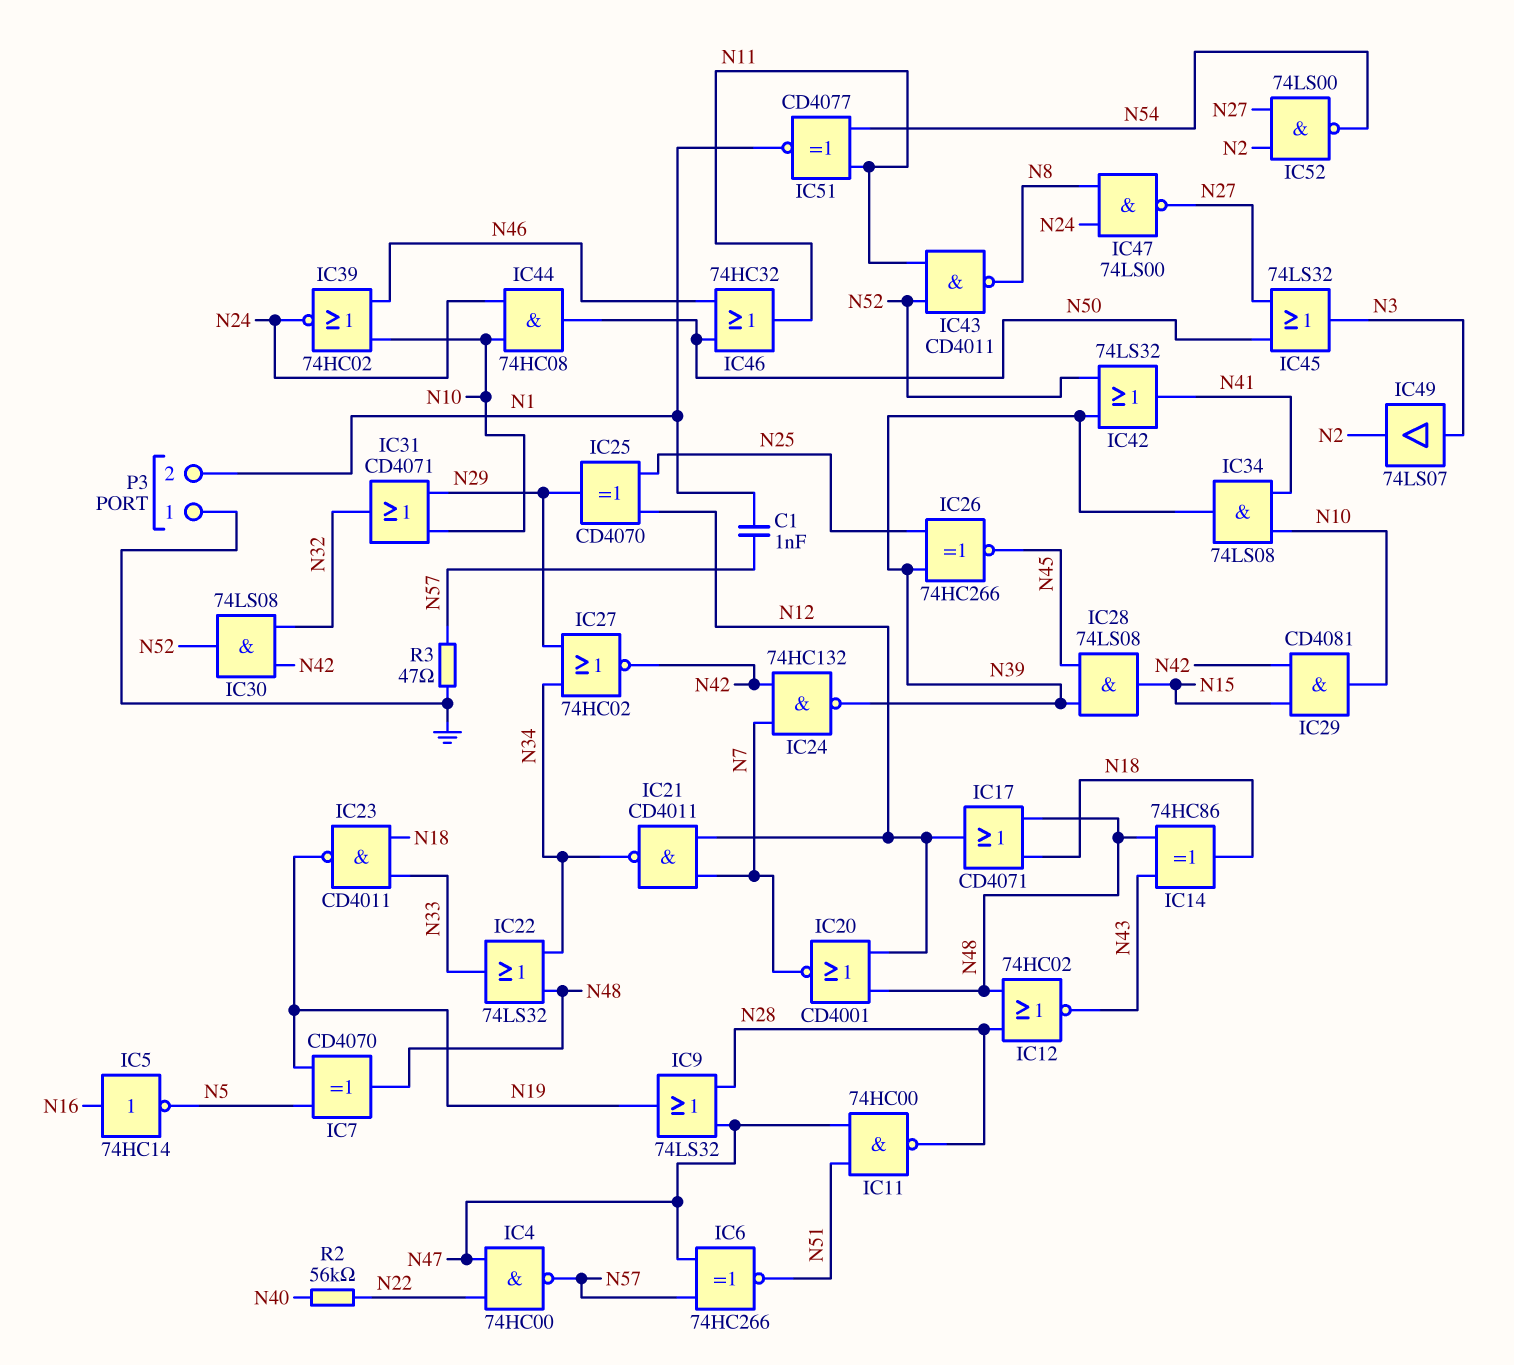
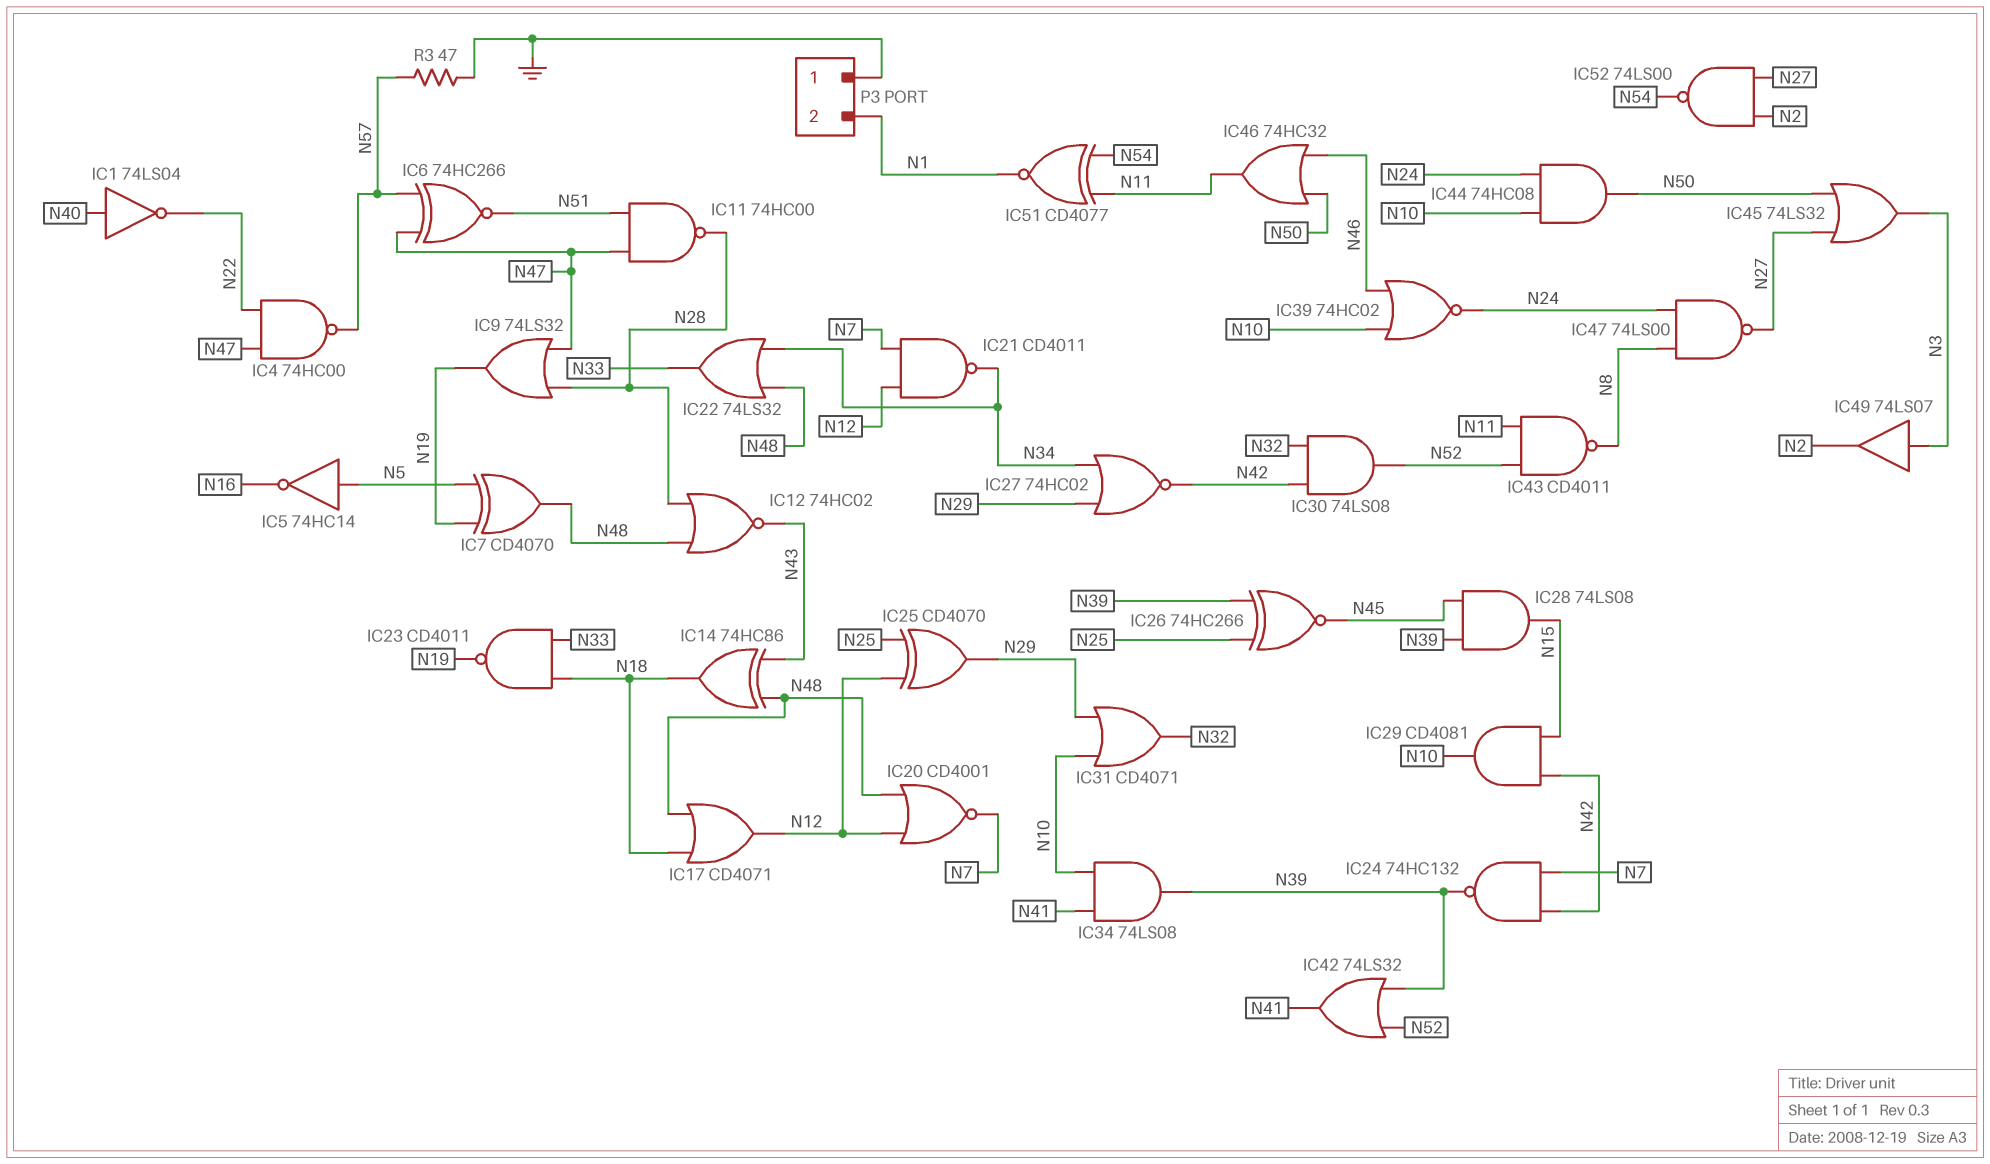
C1: 1nF (N1, N57) -> none
IC1: none -> NOT 74LS04 (in N40, out N22)
IC5: NOT 74HC14 (in N16, out N5) -> NOT 74HC14 (in N5, out N16)
R2: 56k (N22, N40) -> none

